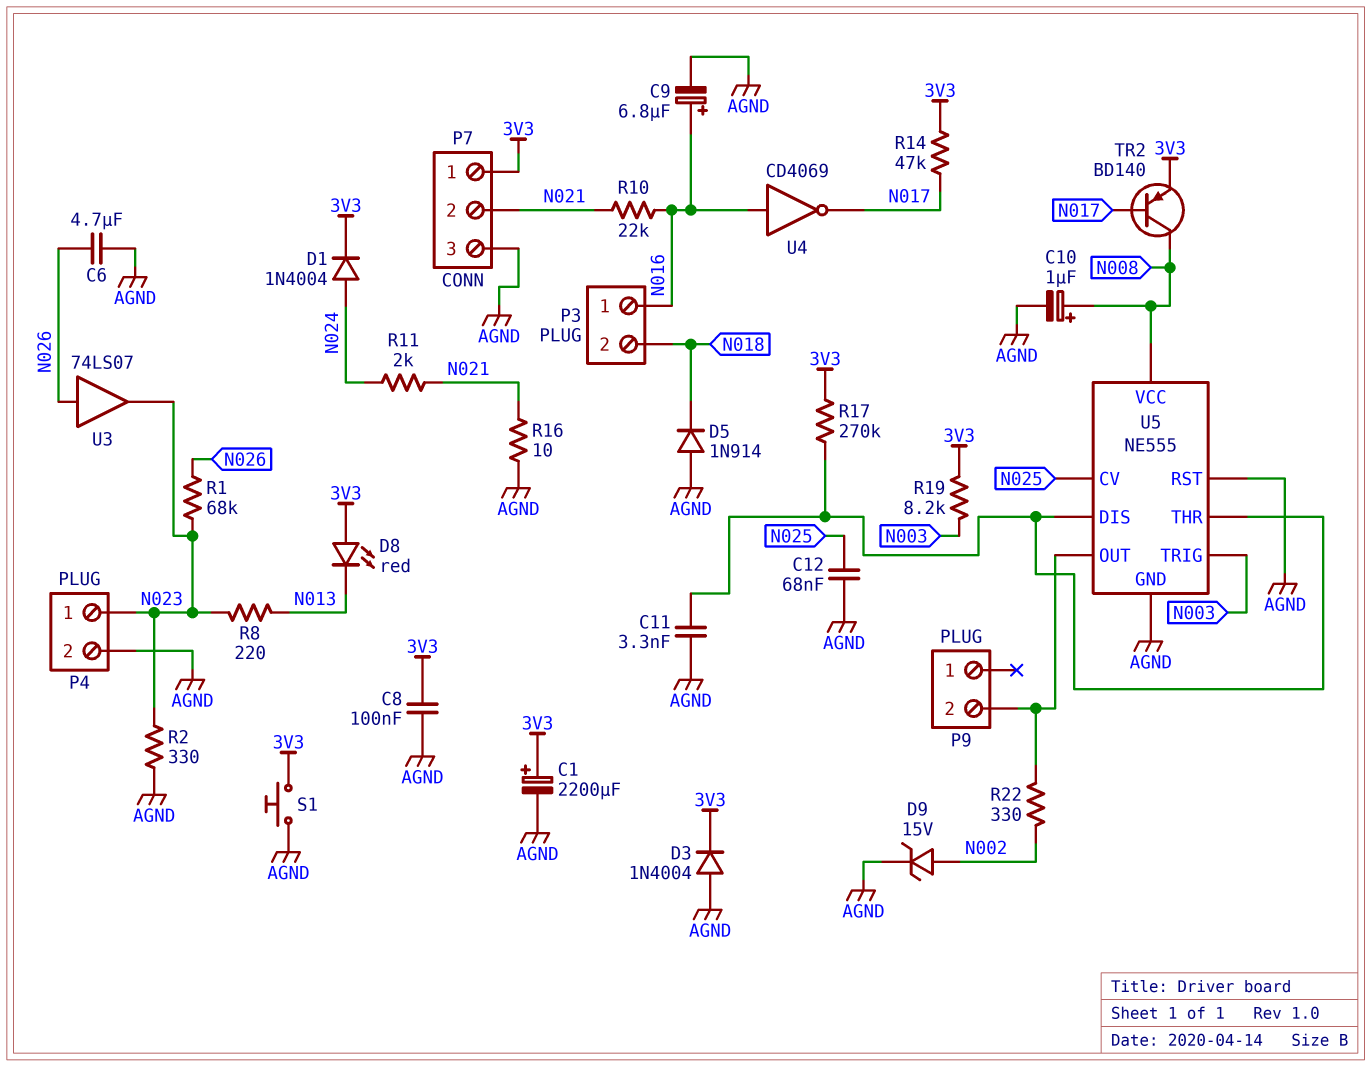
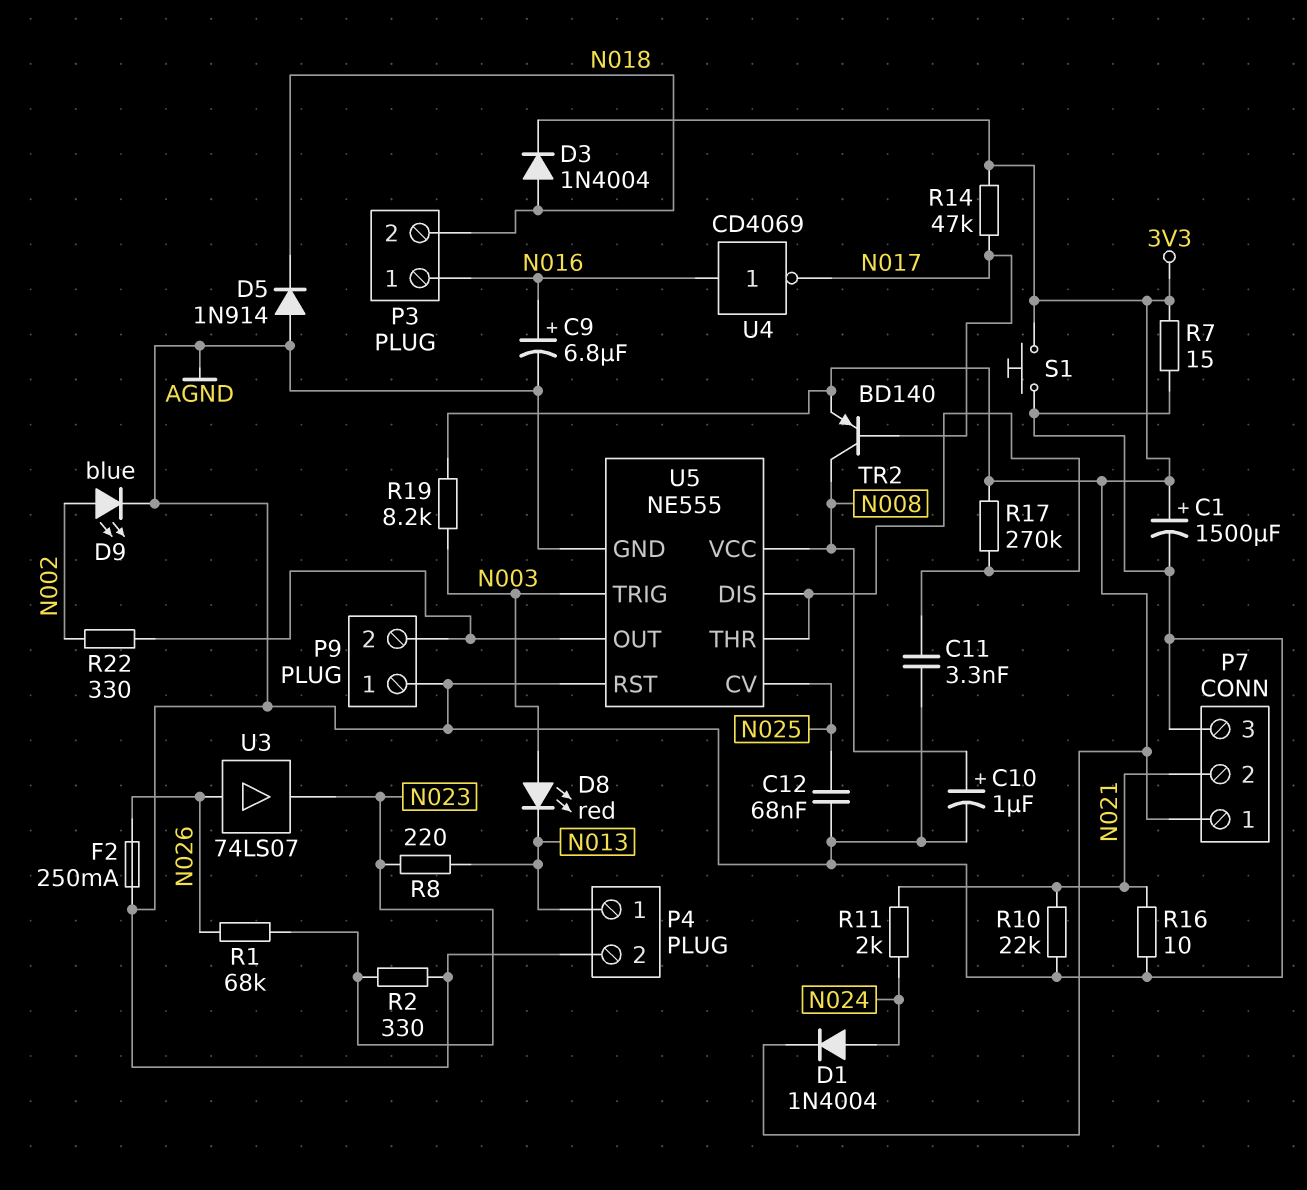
C1: 2200uF (plus 3V3, minus AGND) -> 1500uF (plus 3V3, minus AGND)
C6: 4.7uF (AGND, N026) -> none
C8: 100nF (3V3, AGND) -> none
D3: diode 1N4004 (A AGND, K 3V3) -> diode 1N4004 (A N018, K 3V3)
D8: LED red (A 3V3, K N013) -> LED red (A N003, K N013)
D9: zener 15V (A N002, K AGND) -> LED blue (A N002, K AGND)
F2: none -> 250mA (AGND, N026)
P4 pin 1: N023 -> N013
P9 pin 1: none -> AGND
R7: none -> 15 (3V3, AGND)
R10: 22k (N016, N021) -> 22k (AGND, N021)

